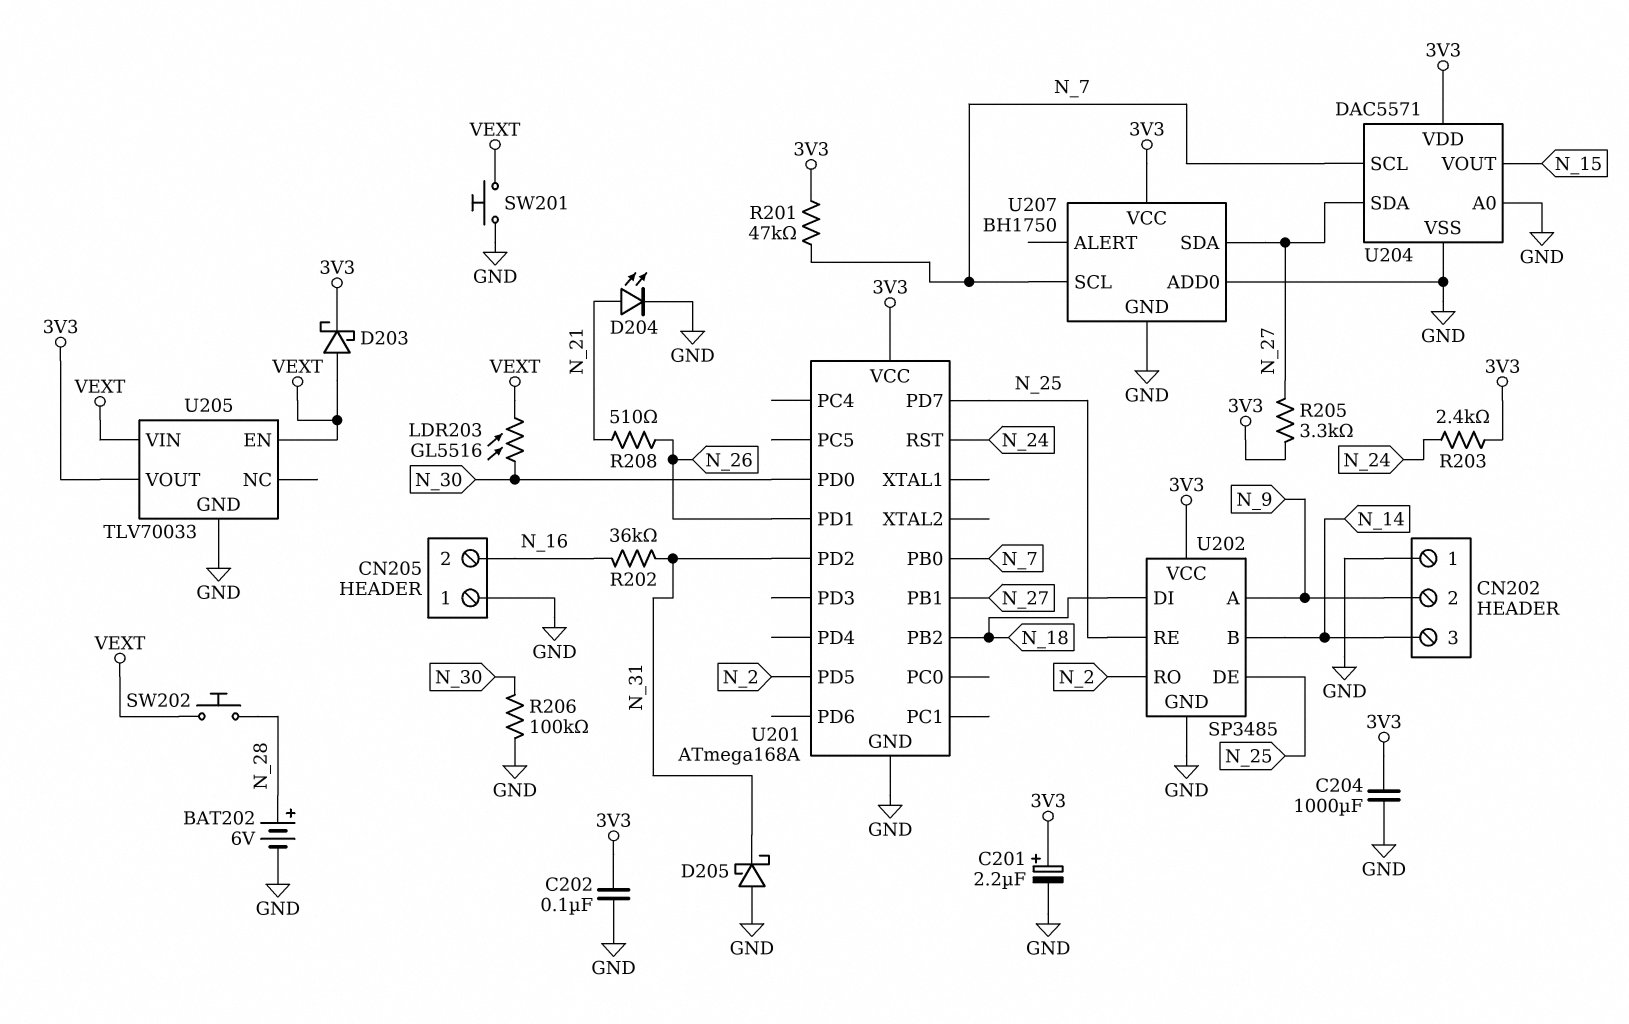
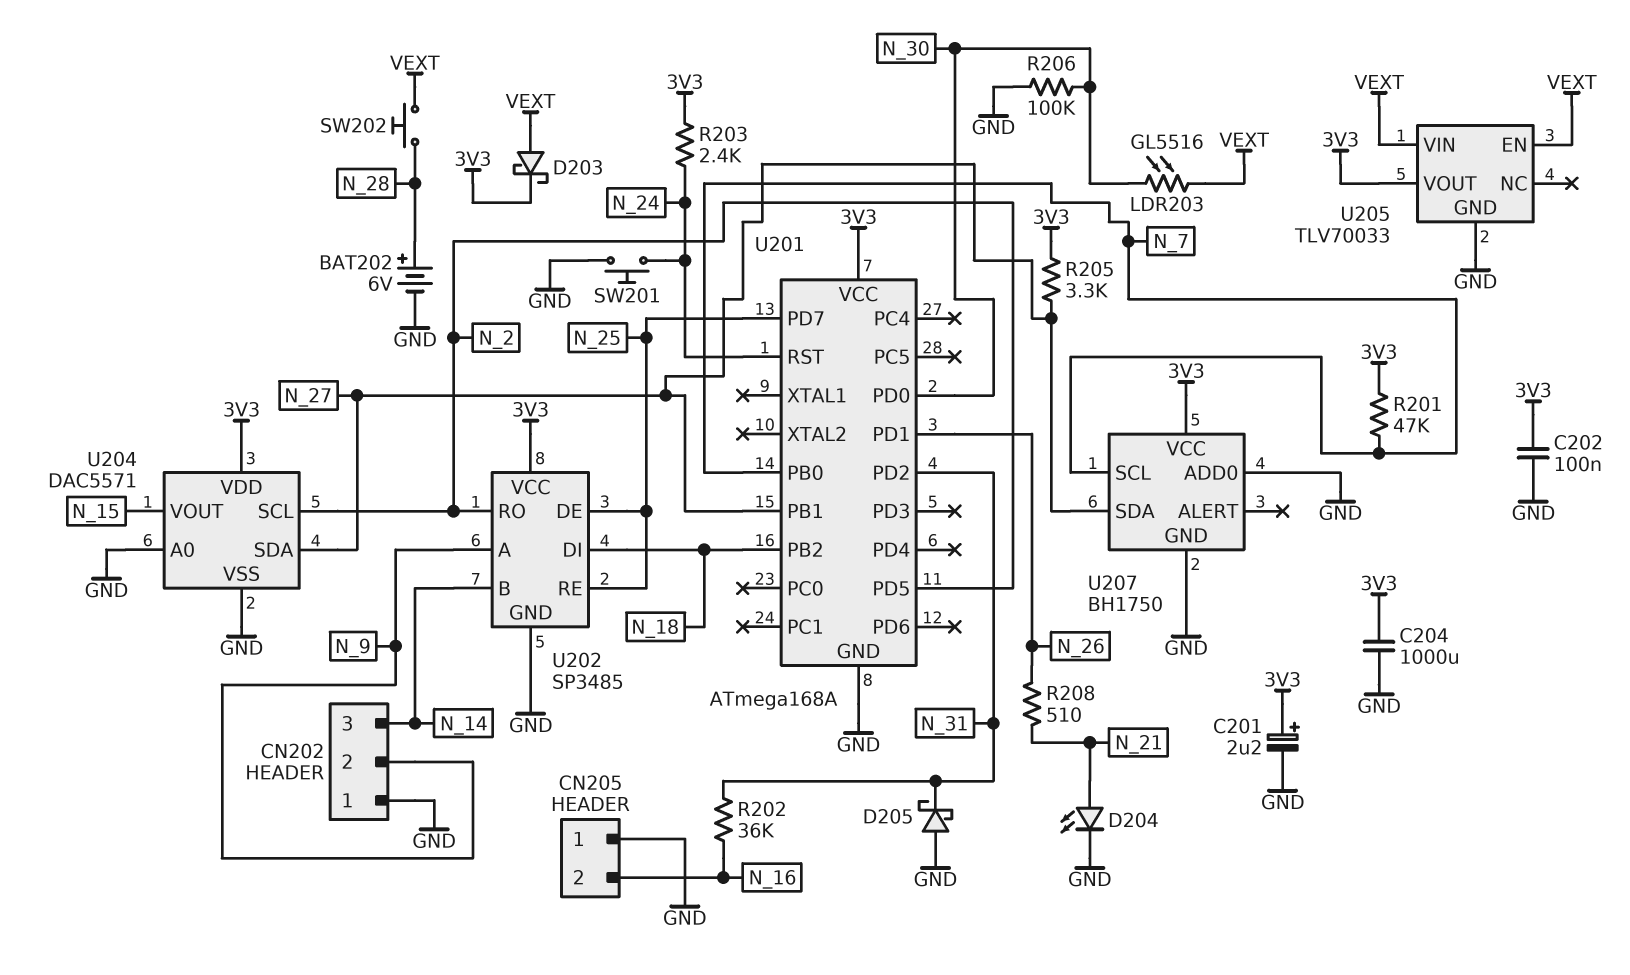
SW201: button (GND, VEXT) -> button (GND, N_24)
U204 pin SCL: N_7 -> N_2

